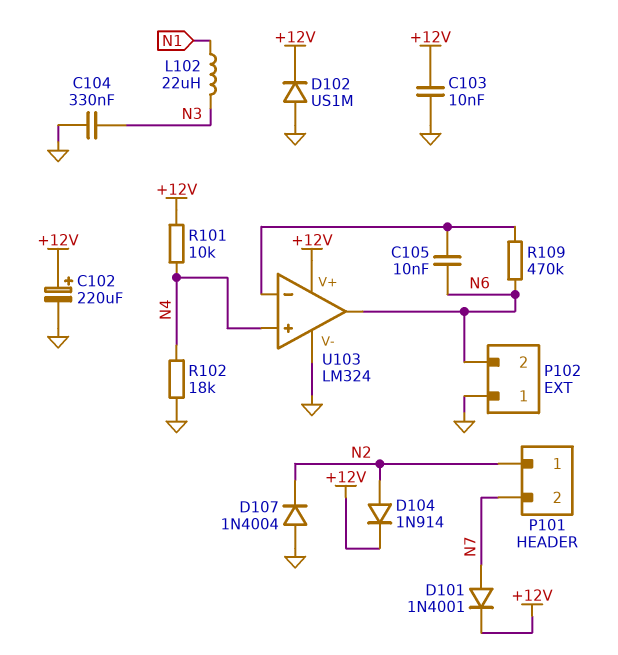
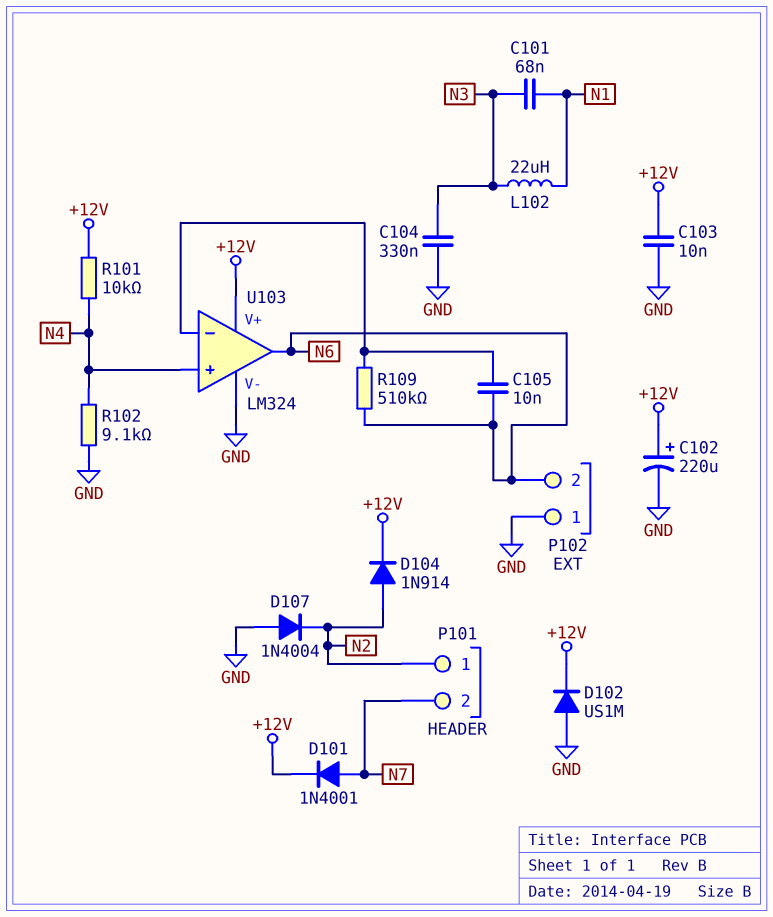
C101: none -> 68nF (N1, N3)
R102: 18k (GND, N4) -> 9.1k (GND, N4)
R109: 470k (N6, U103/in-) -> 510k (N6, U103/in-)

